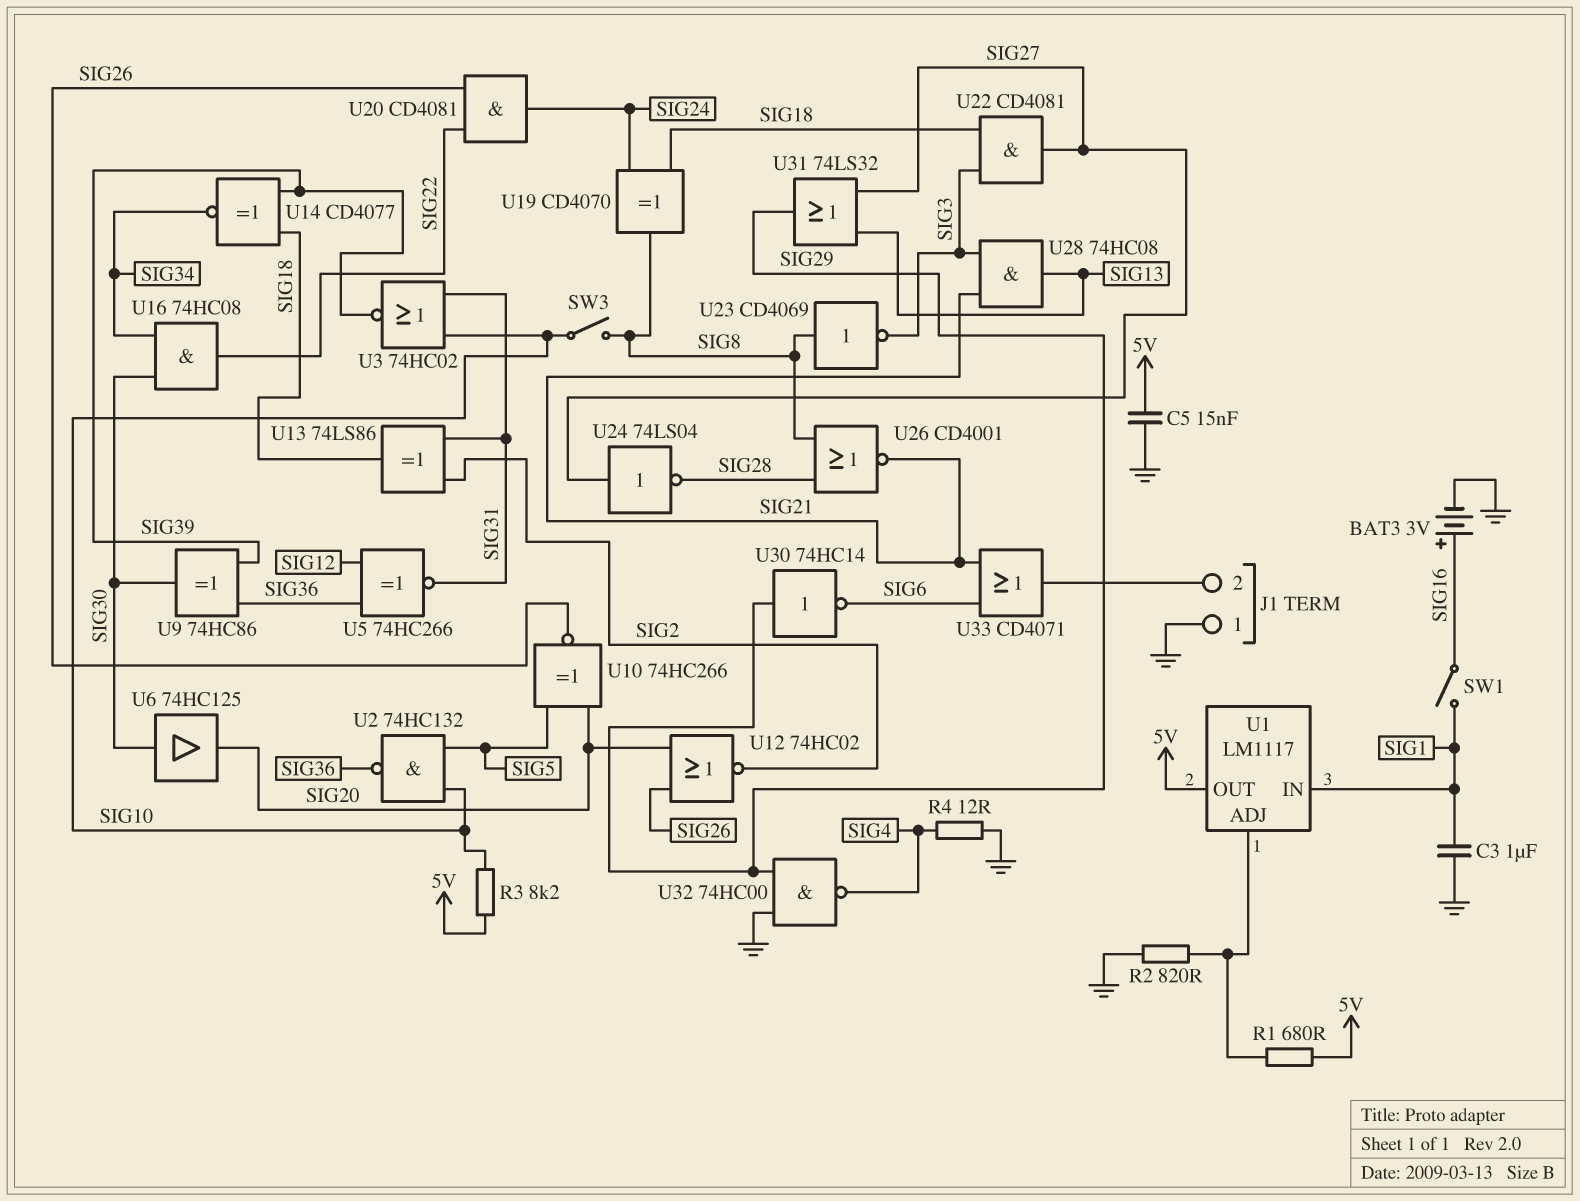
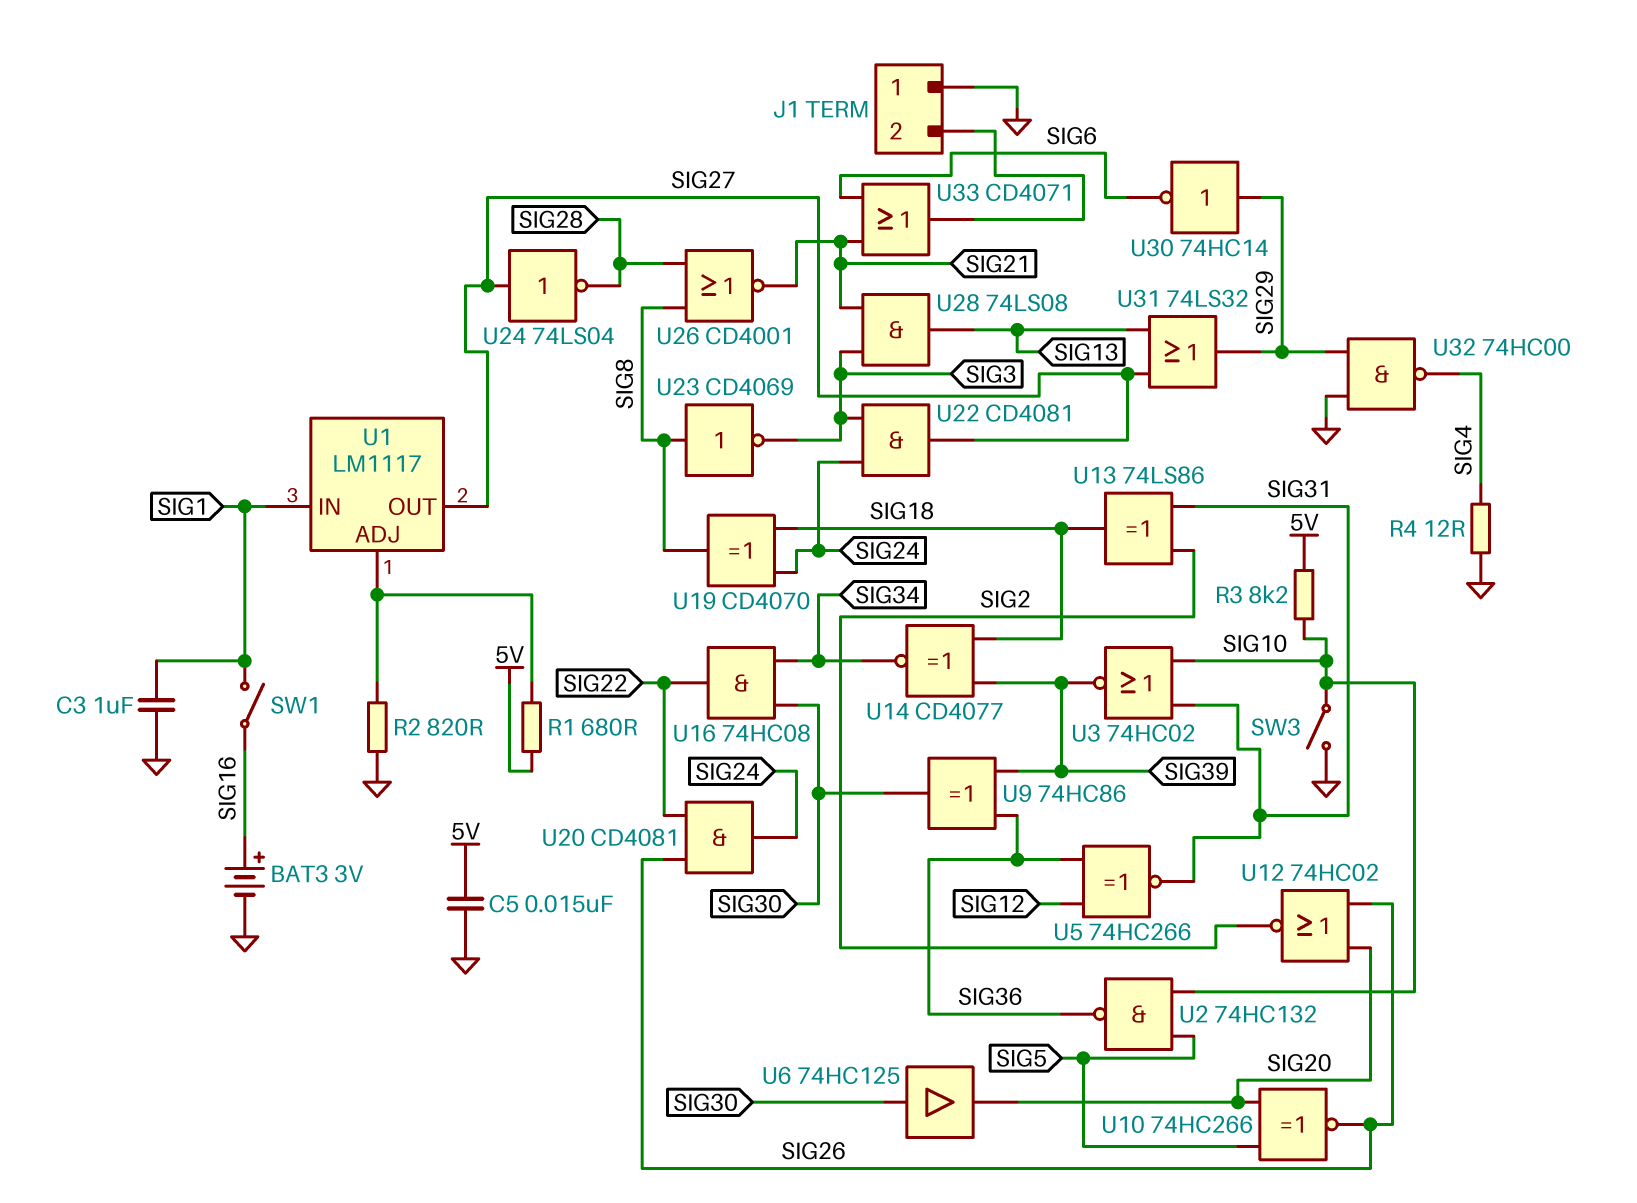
SW3: switch (SIG8, SIG10) -> switch (GND, SIG10)
U1 pin OUT: 5V -> SIG27
U22: AND CD4081 (in SIG3, in SIG18, out SIG27) -> AND CD4081 (in SIG3, in SIG24, out SIG27)
U28: AND 74HC08 (in SIG3, in SIG21, out SIG13) -> AND 74LS08 (in SIG3, in SIG21, out SIG13)

